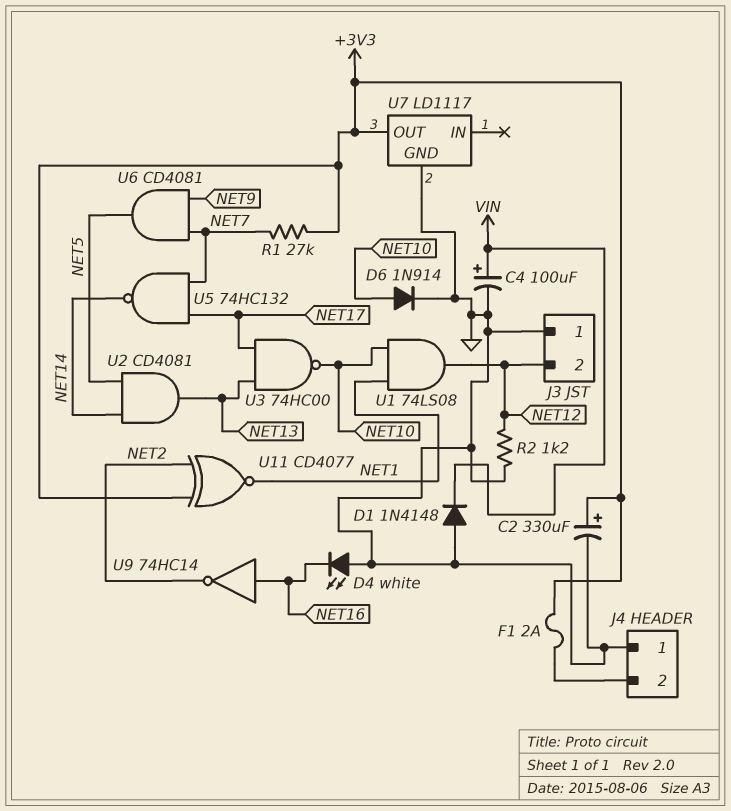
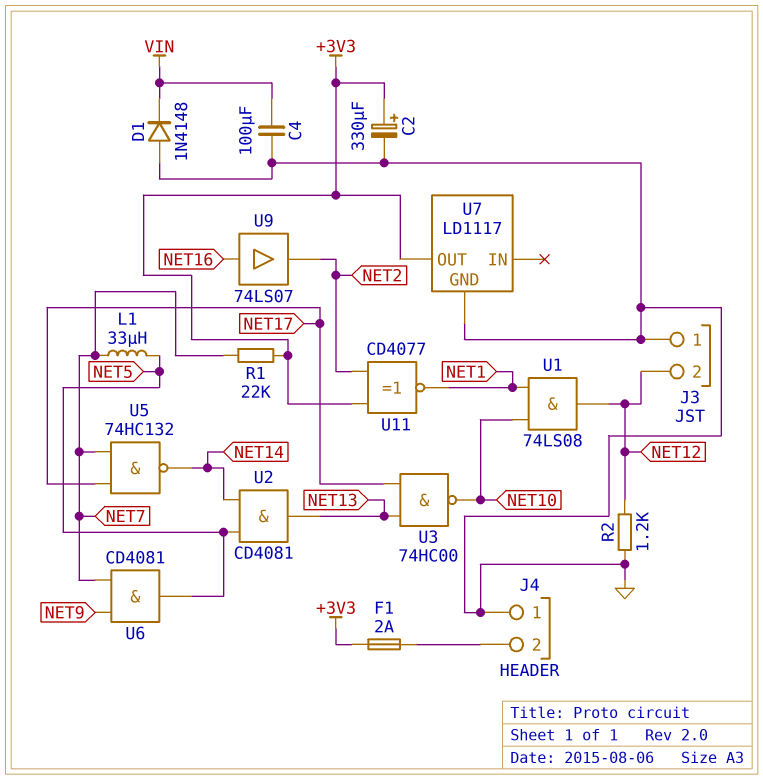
C4: 100uF (plus VIN, minus GND) -> 100uF (GND, VIN)
D4: LED white (A GND, K NET16) -> none
D6: diode 1N914 (A NET10, K GND) -> none
L1: none -> 33uH (NET5, NET7)
R1: 27k (+3V3, NET7) -> 22k (+3V3, NET7)
U9: NOT 74HC14 (in NET16, out NET2) -> buffer 74LS07 (in NET16, out NET2)

